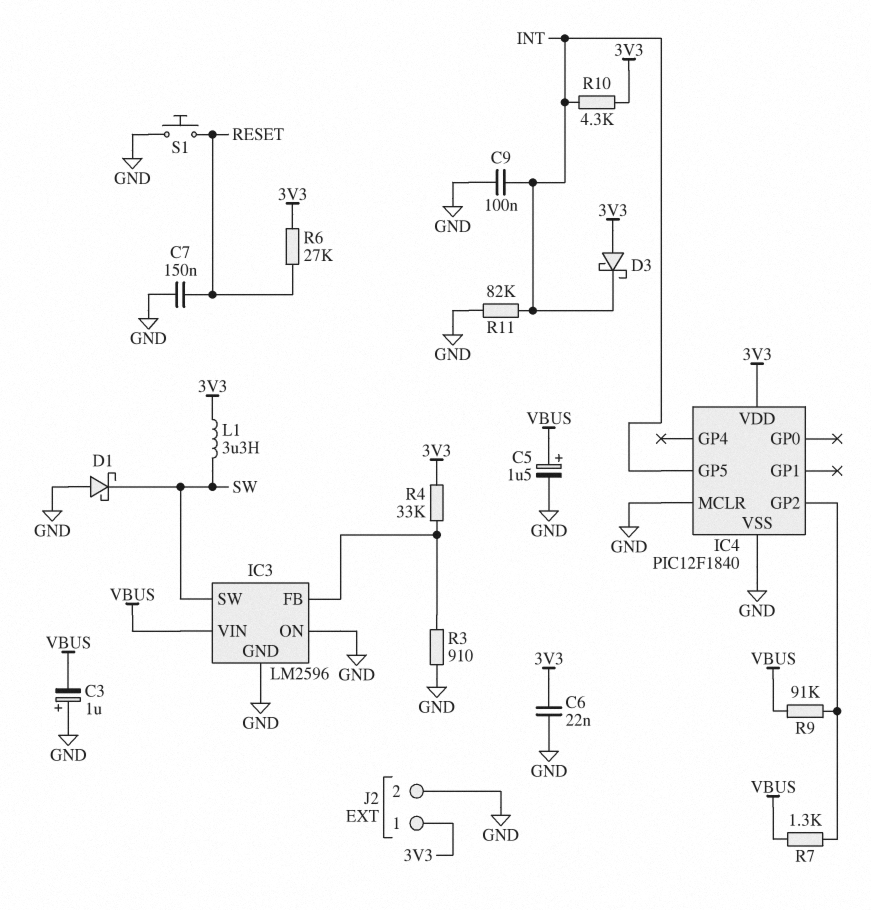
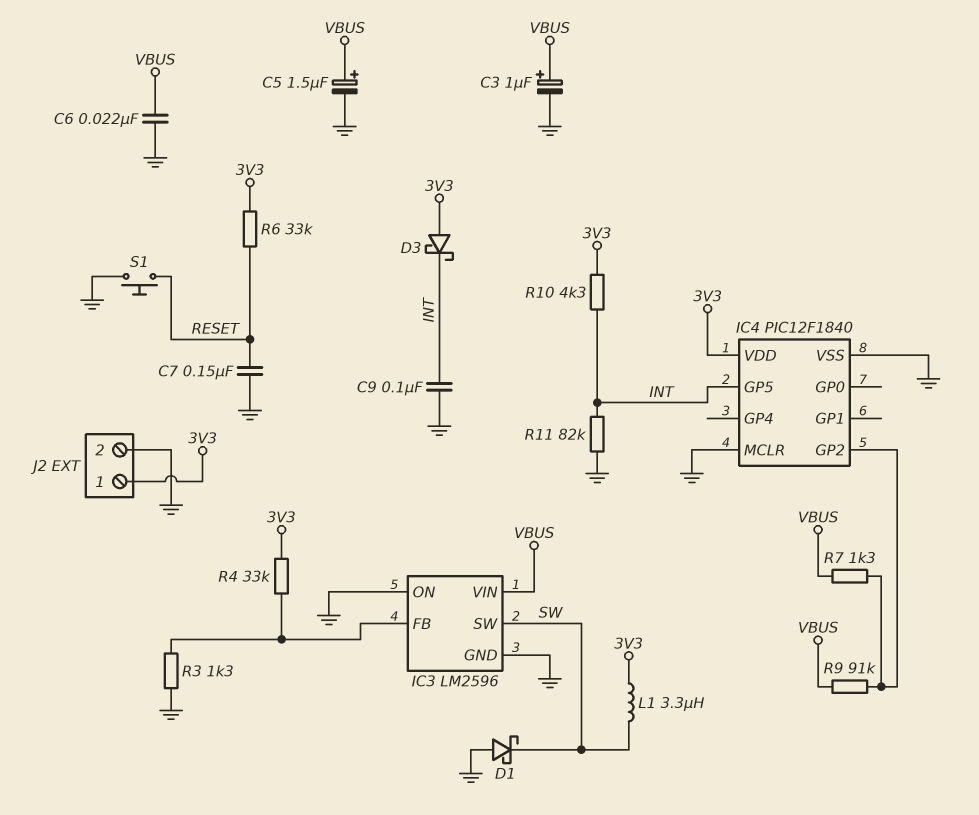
C3: 1uF (plus GND, minus VBUS) -> 1uF (plus VBUS, minus GND)
C6: 22nF (3V3, GND) -> 22nF (GND, VBUS)
R3: 910 (GND, IC3/FB) -> 1.3k (GND, IC3/FB)
R6: 27k (3V3, RESET) -> 33k (3V3, RESET)

